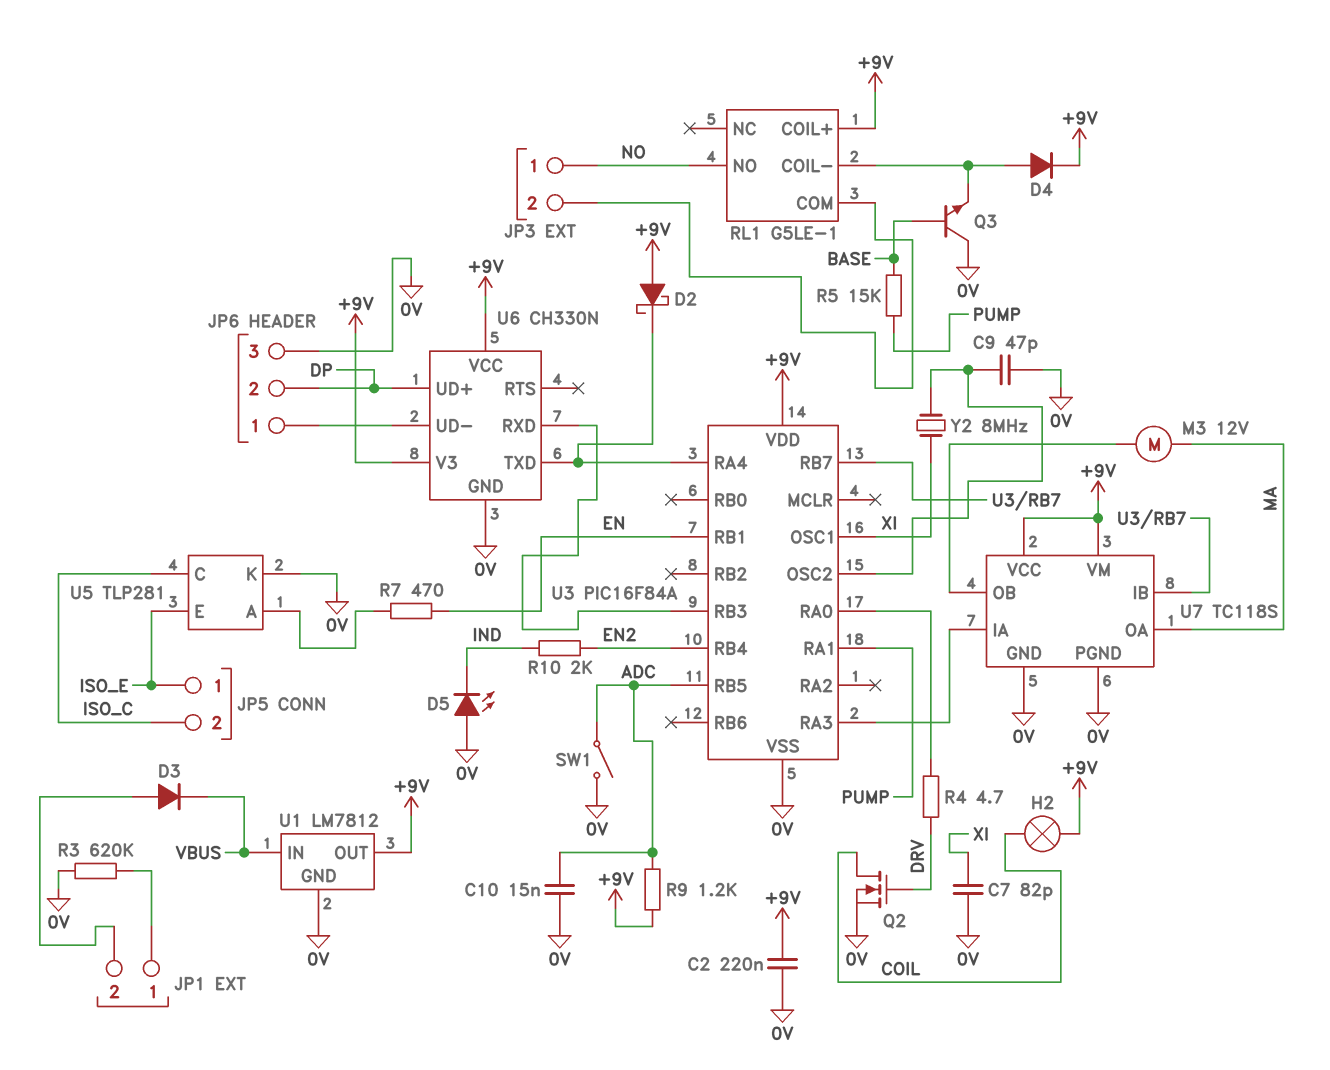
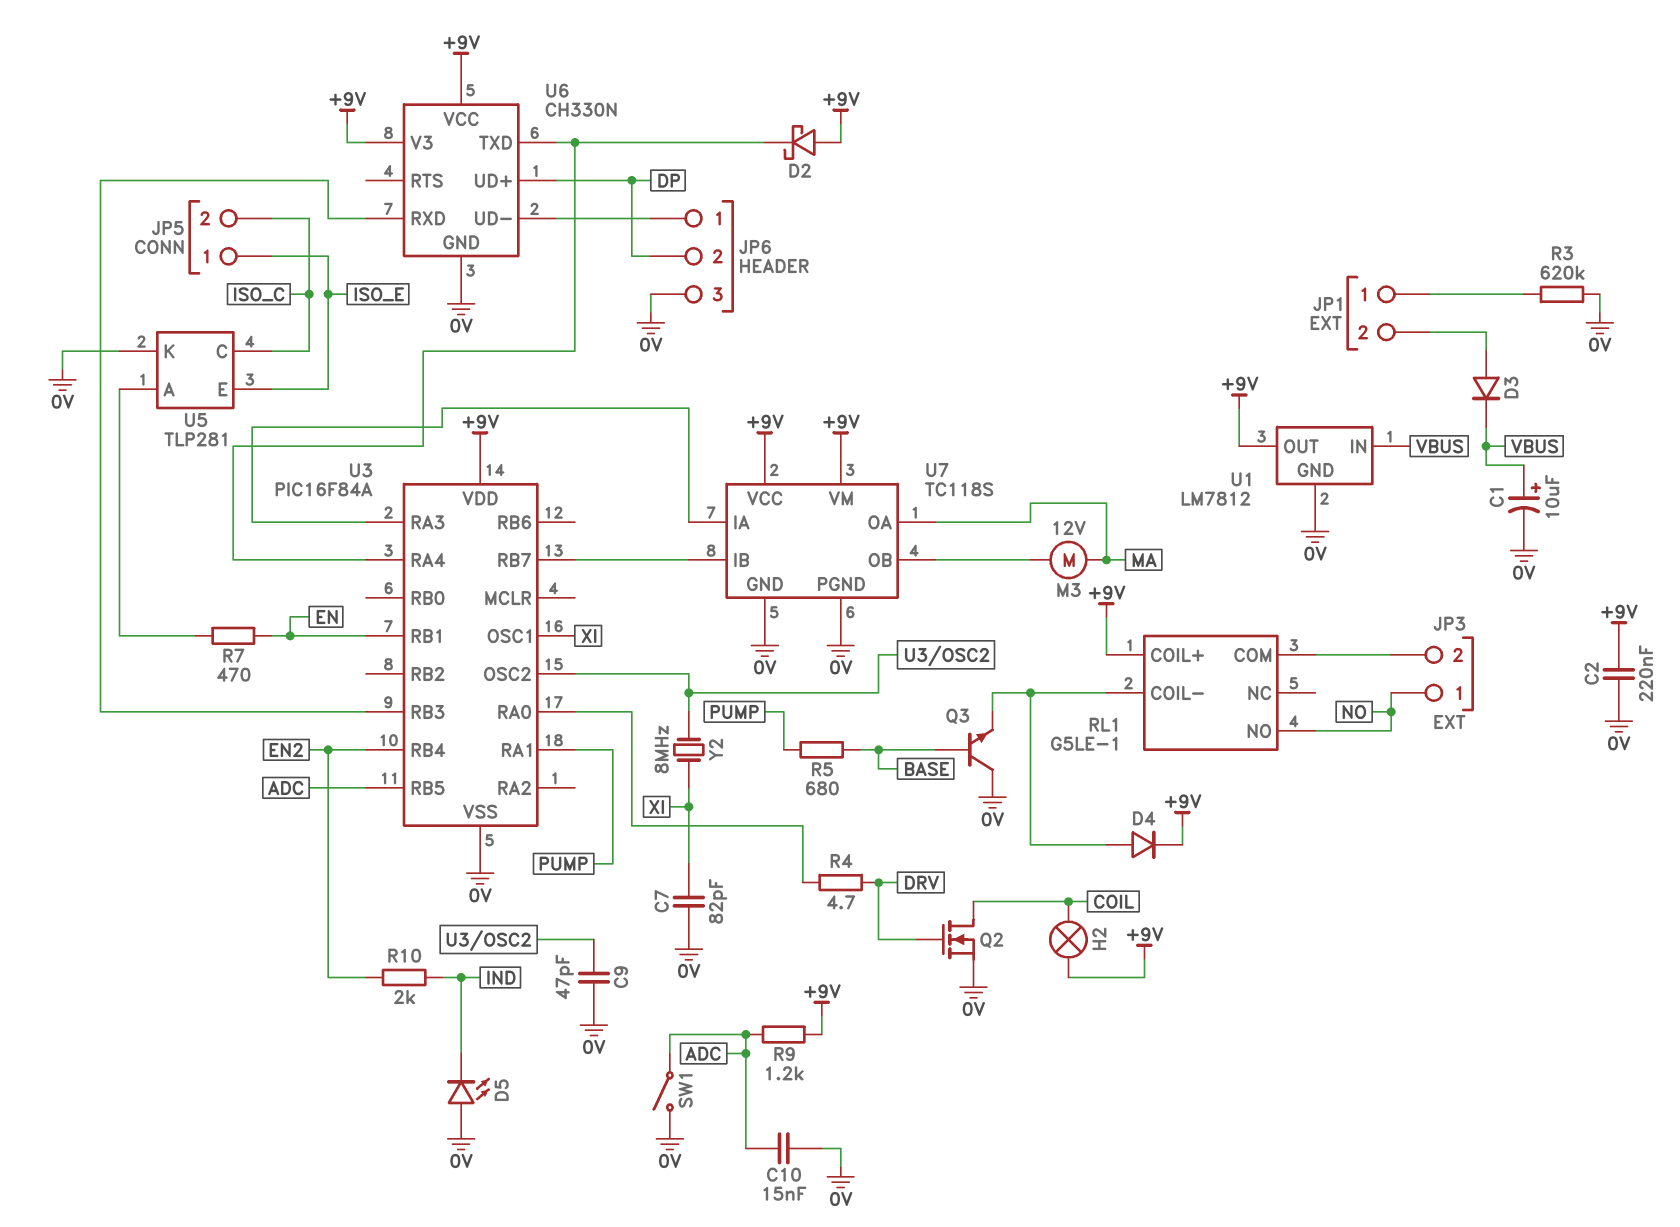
C1: none -> 10uF (plus VBUS, minus 0V)
R5: 15k (BASE, PUMP) -> 680 (BASE, PUMP)

